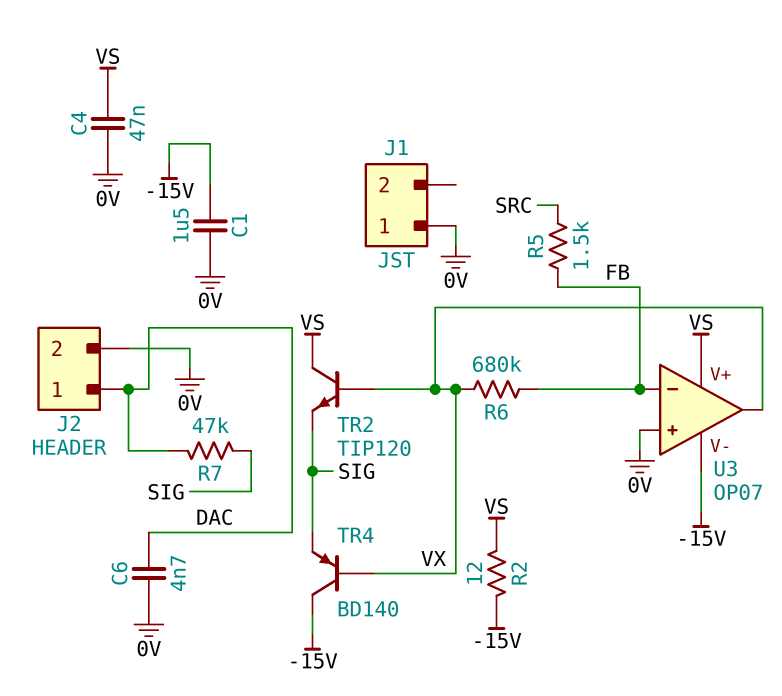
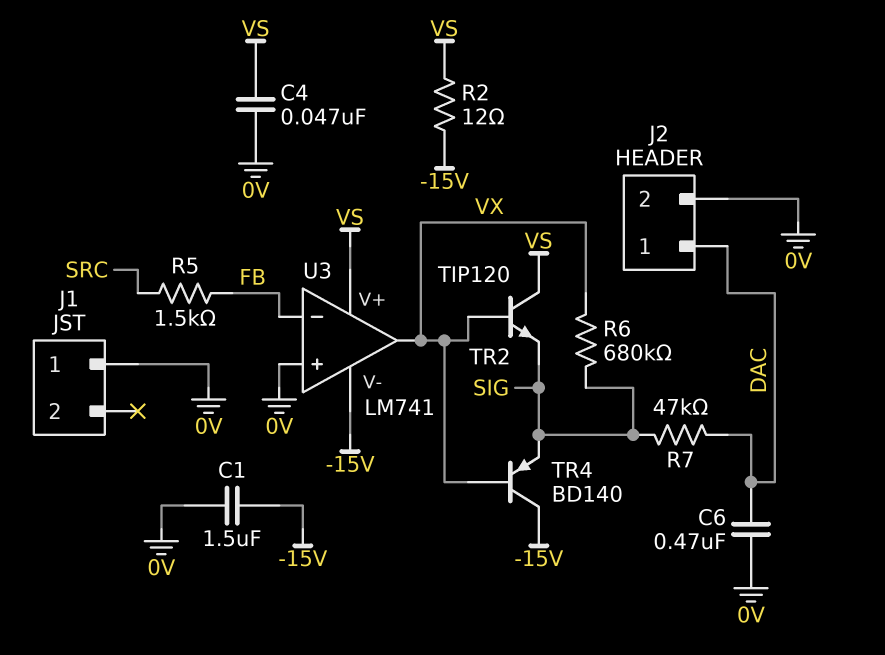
C6: 4.7nF (0V, DAC) -> 470nF (0V, DAC)
R6: 680k (FB, VX) -> 680k (SIG, VX)
U3: OP07 -> LM741

